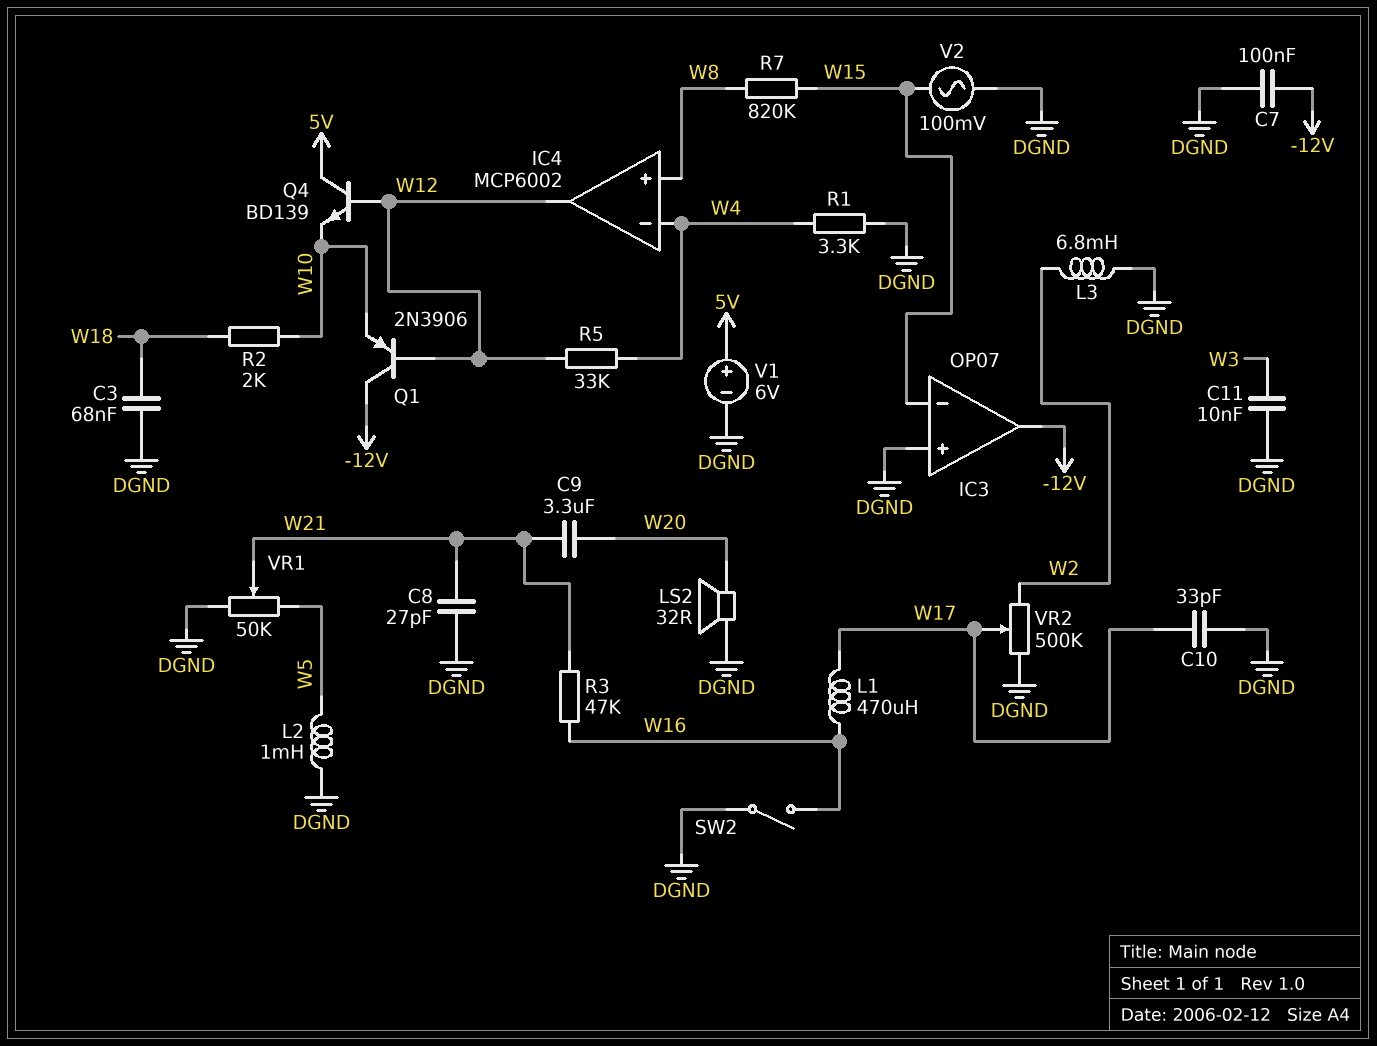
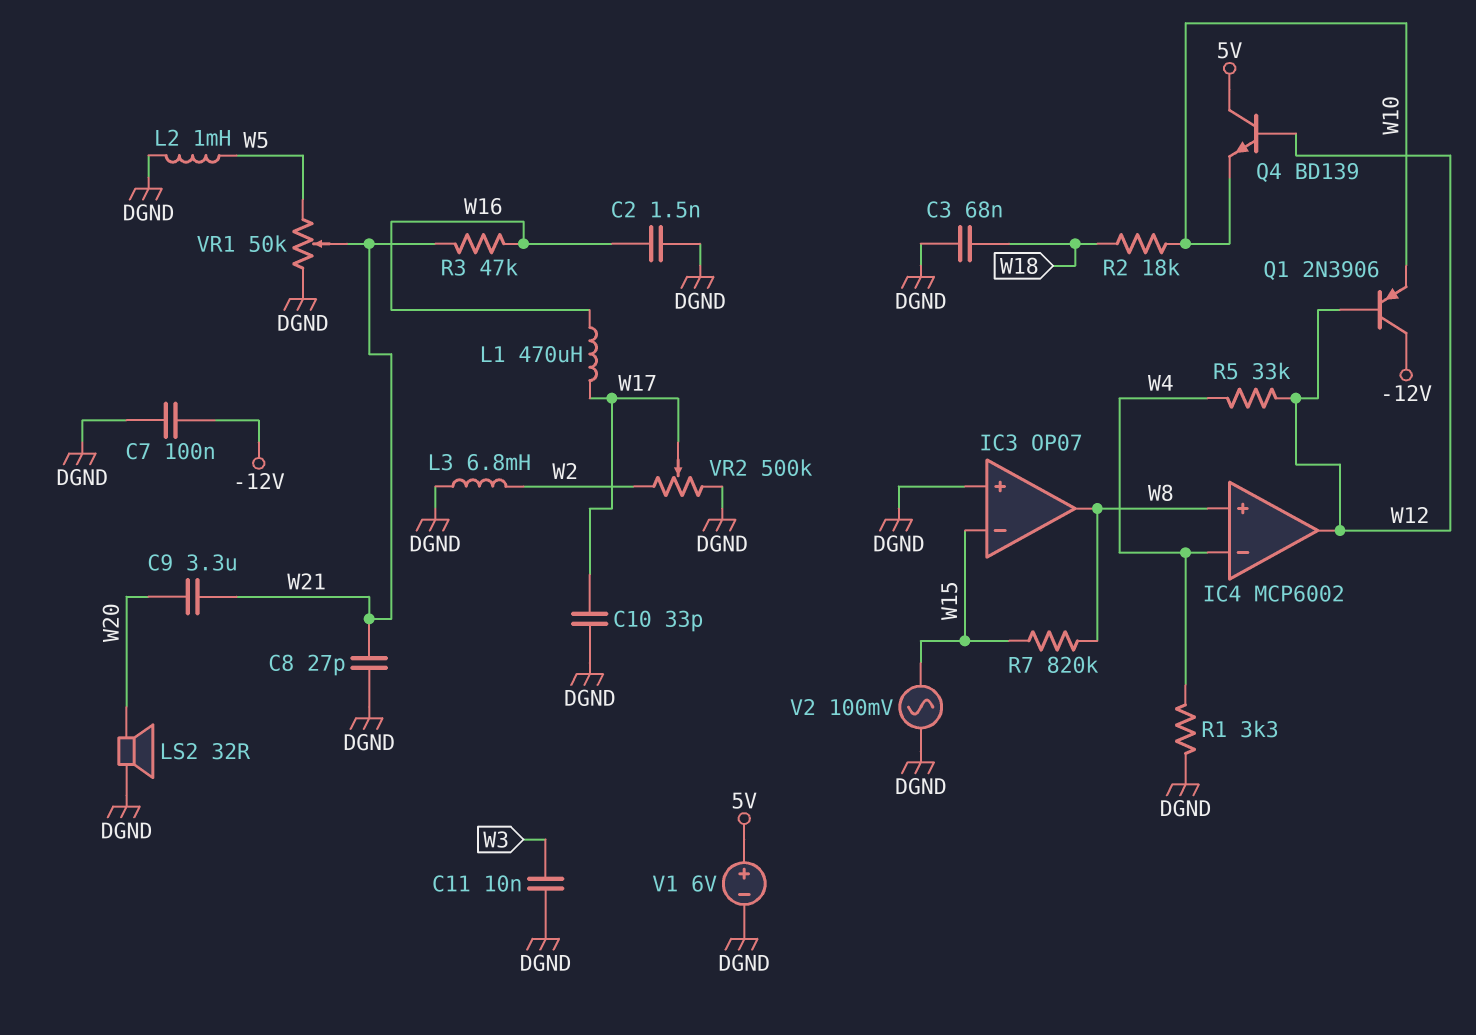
C2: none -> 1.5nF (DGND, W16)
IC3 pin out: -12V -> W8
R2: 2k (W10, W18) -> 18k (W10, W18)
SW2: switch (DGND, W16) -> none

